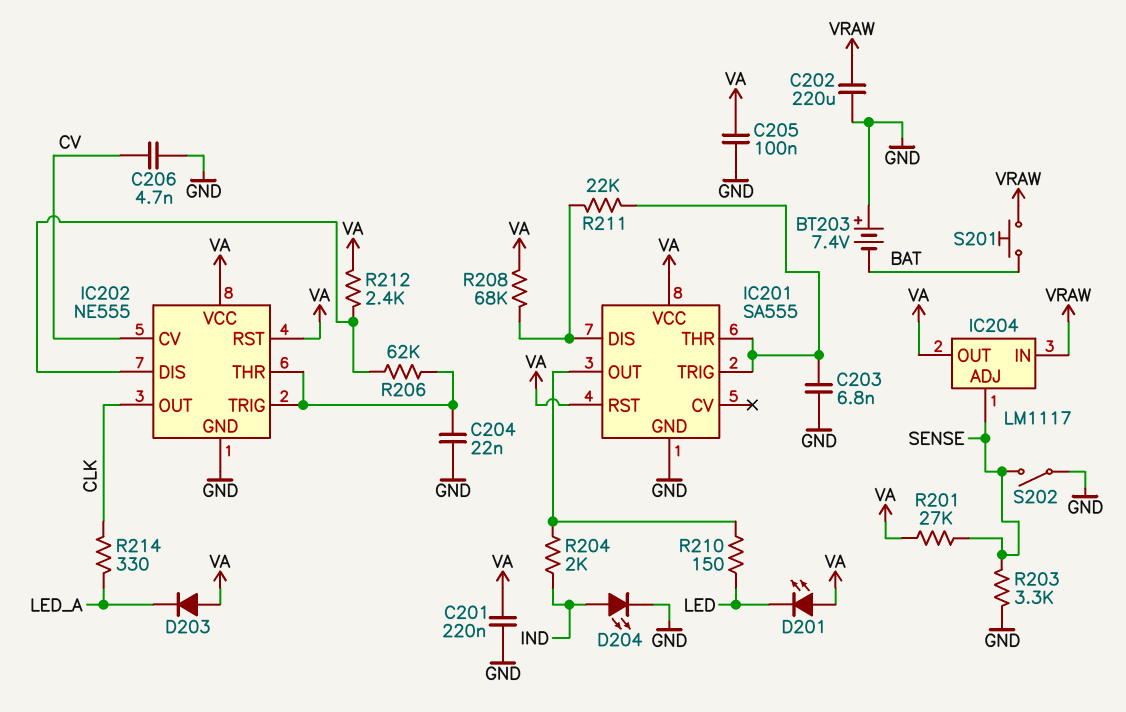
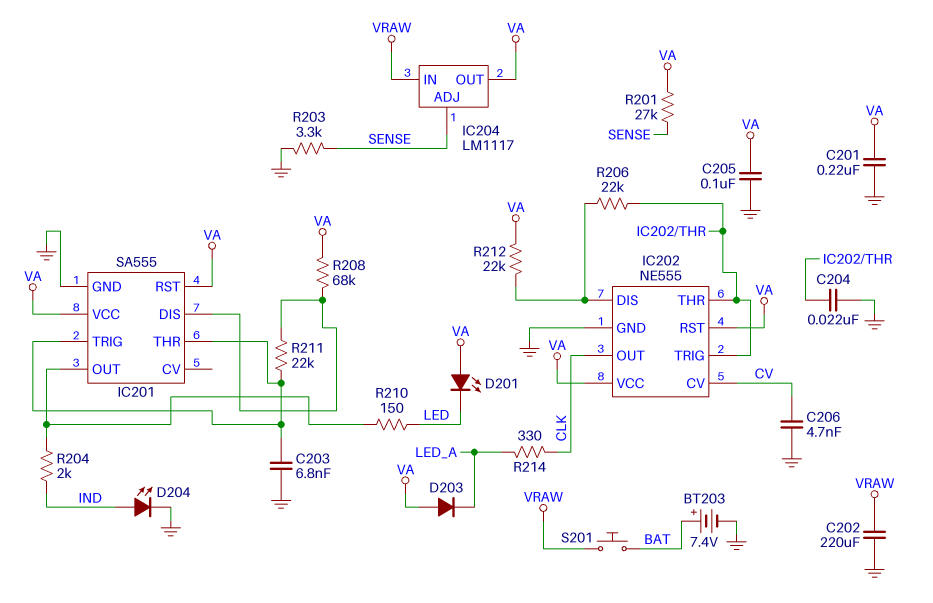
BT203: 7.4V (plus GND, minus BAT) -> 7.4V (plus BAT, minus GND)
R206: 62k (IC202/DIS, IC202/THR) -> 22k (IC202/DIS, IC202/THR)
R212: 2.4k (IC202/DIS, VA) -> 22k (IC202/DIS, VA)
S202: switch (GND, SENSE) -> none

